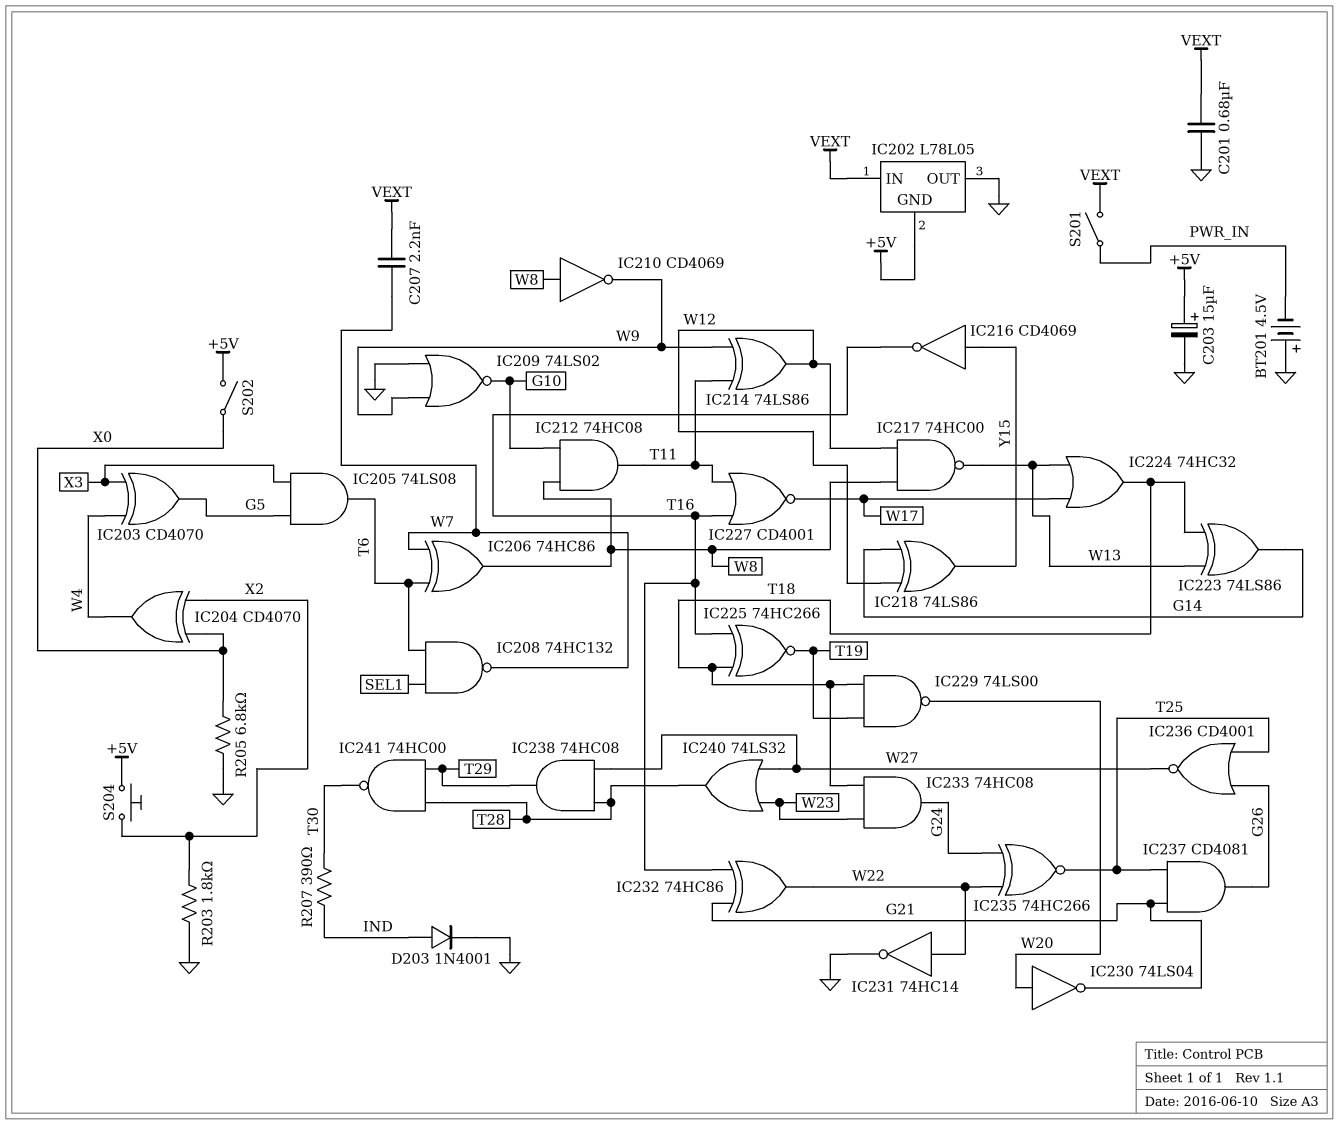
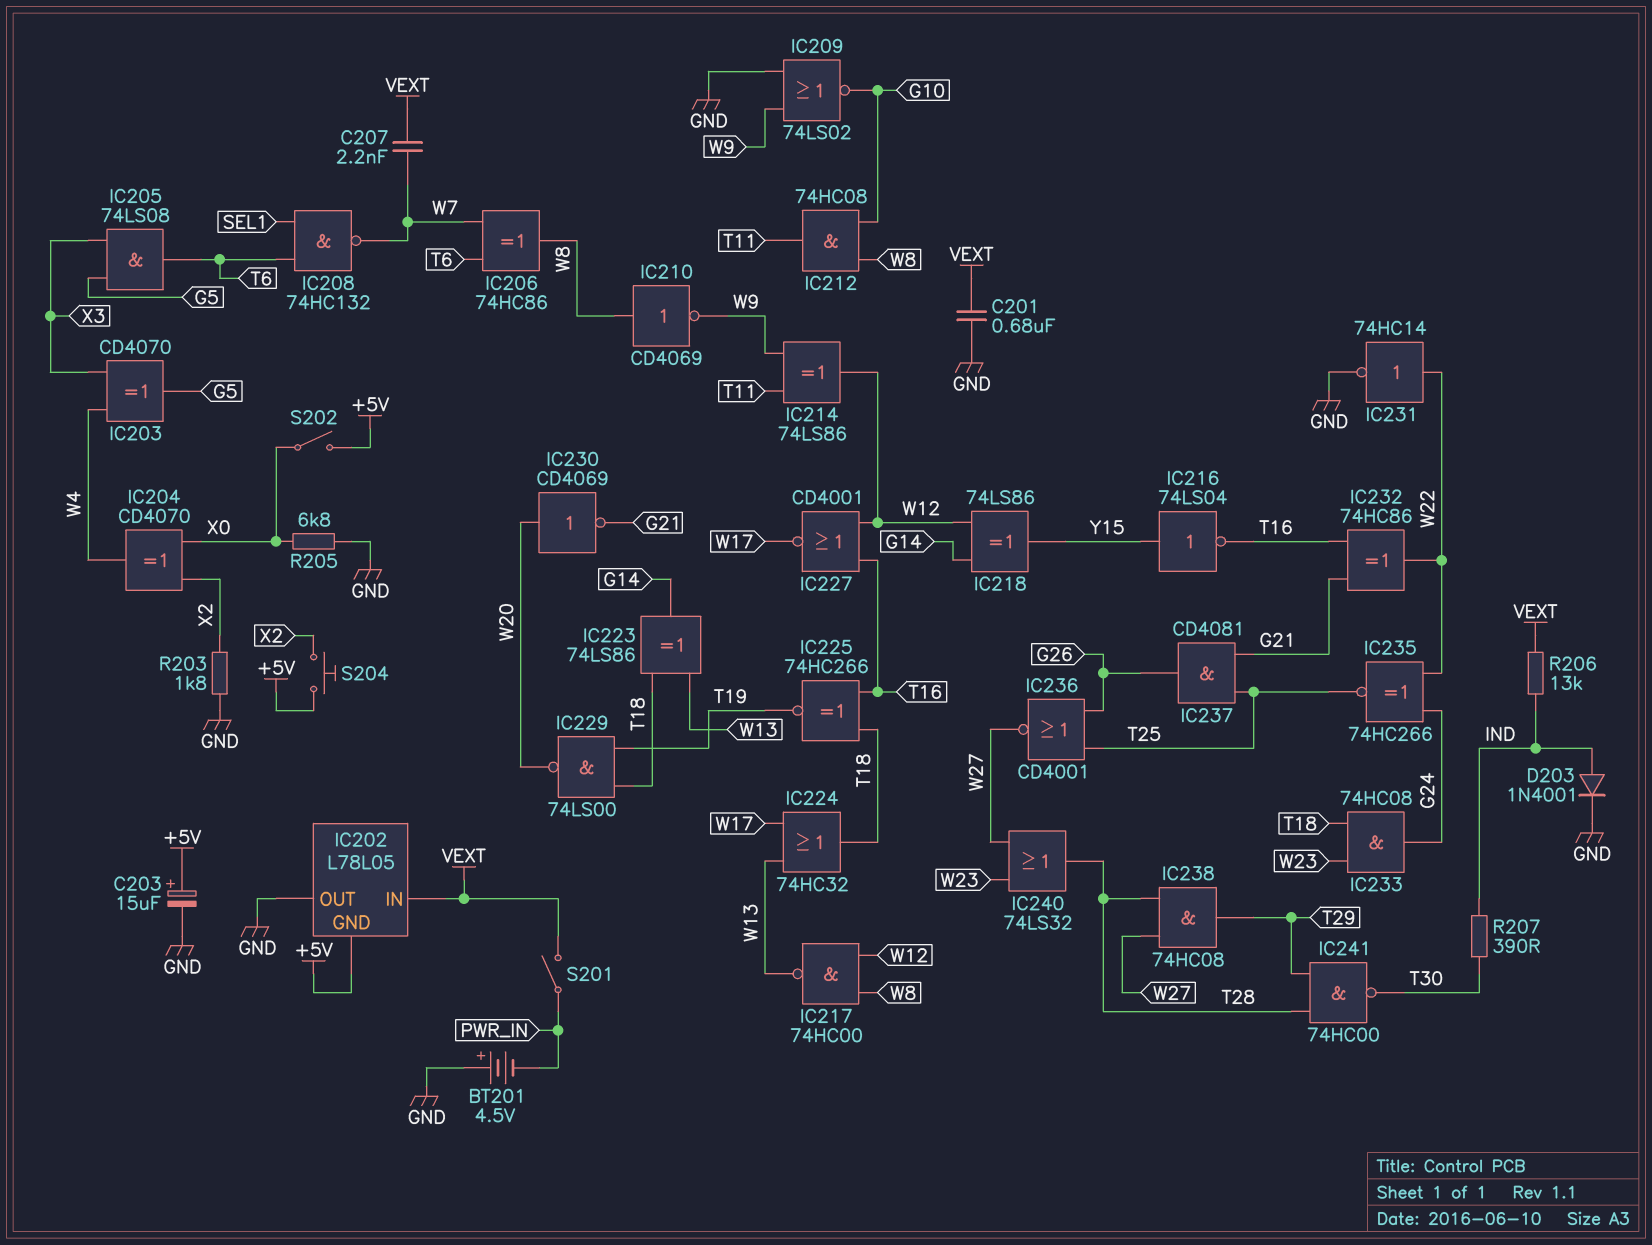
IC216: NOT CD4069 (in Y15, out T16) -> NOT 74LS04 (in Y15, out T16)
IC227: NOR CD4001 (in T11, in T16, out W17) -> NOR CD4001 (in T16, in W12, out W17)
IC230: NOT 74LS04 (in W20, out G21) -> NOT CD4069 (in W20, out G21)
R206: none -> 13k (IND, VEXT)

